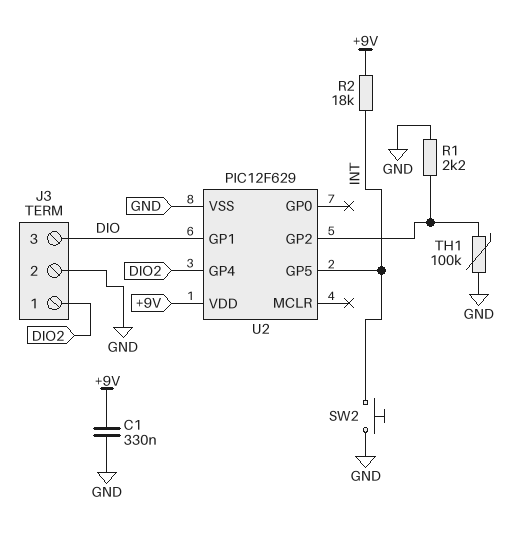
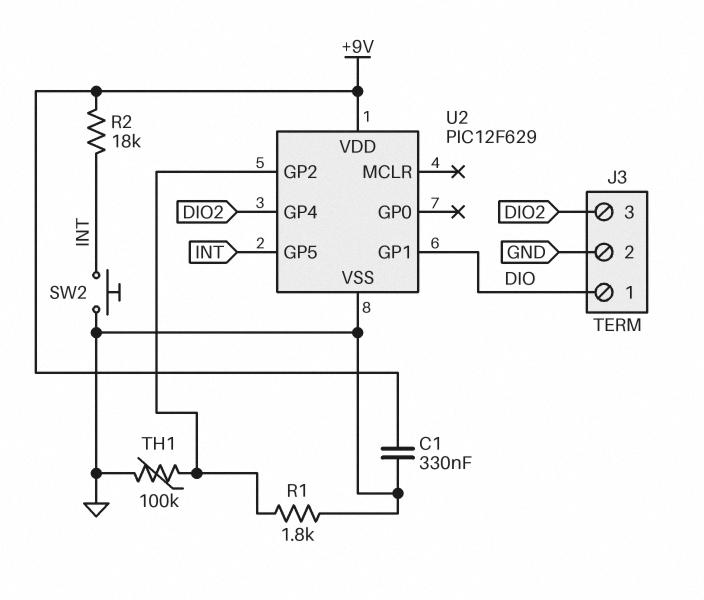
J3 pin 1: DIO2 -> DIO
J3 pin 3: DIO -> DIO2
R1: 2.2k (GND, U2/GP2) -> 1.8k (GND, U2/GP2)

